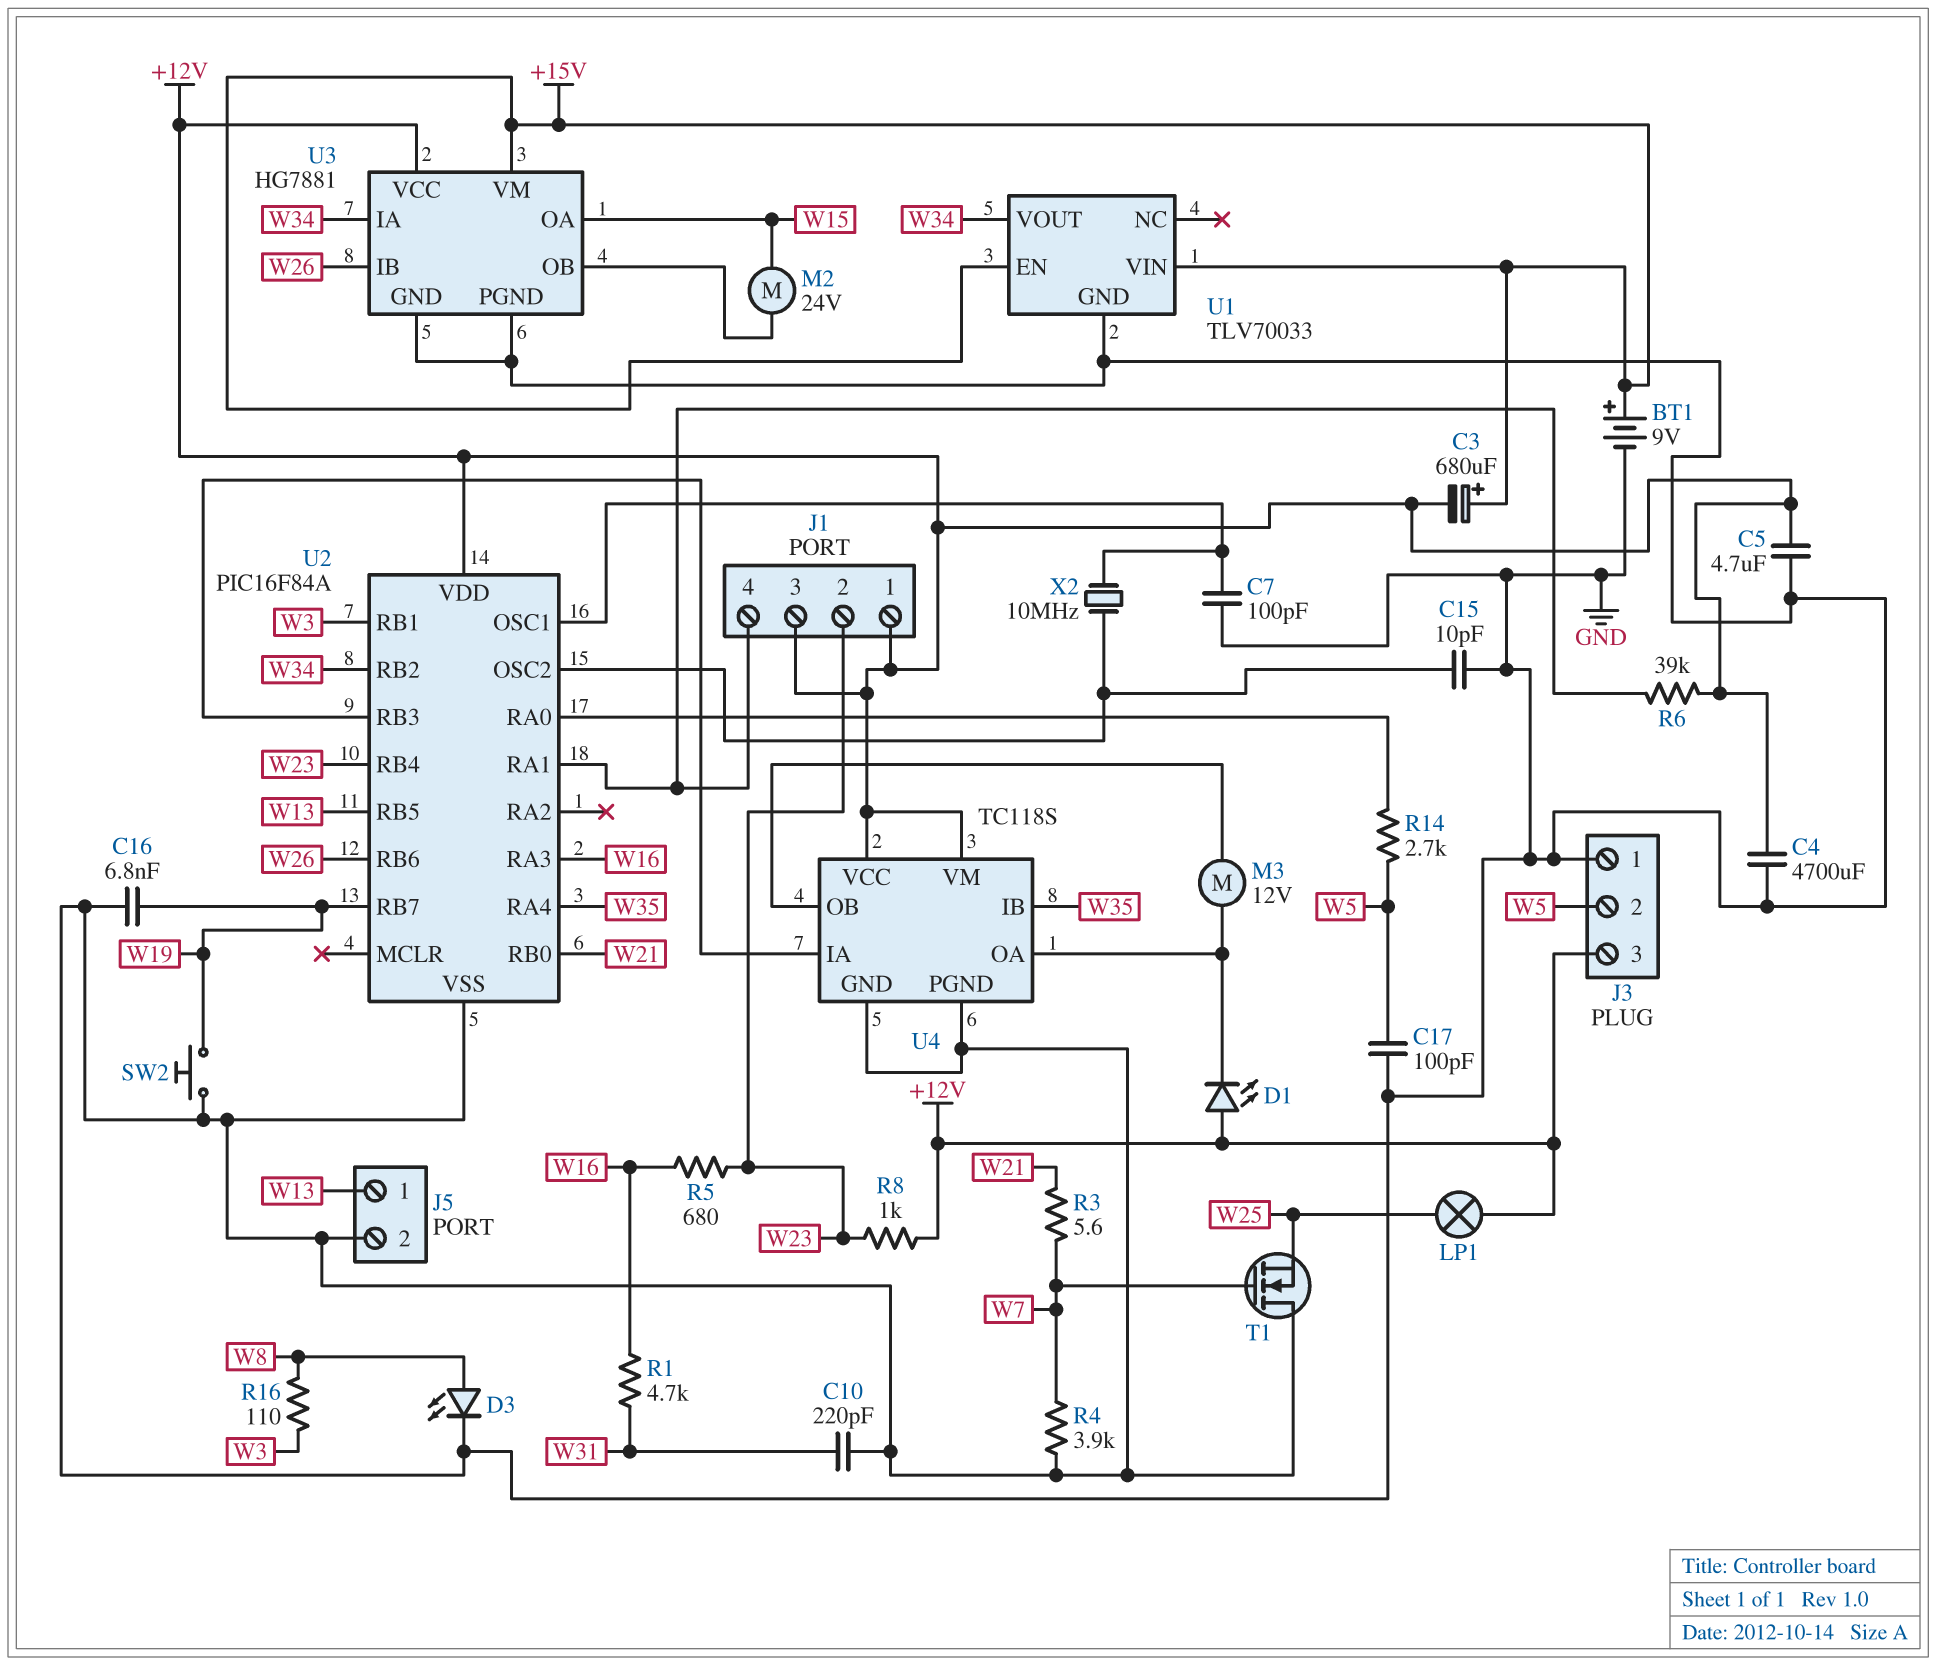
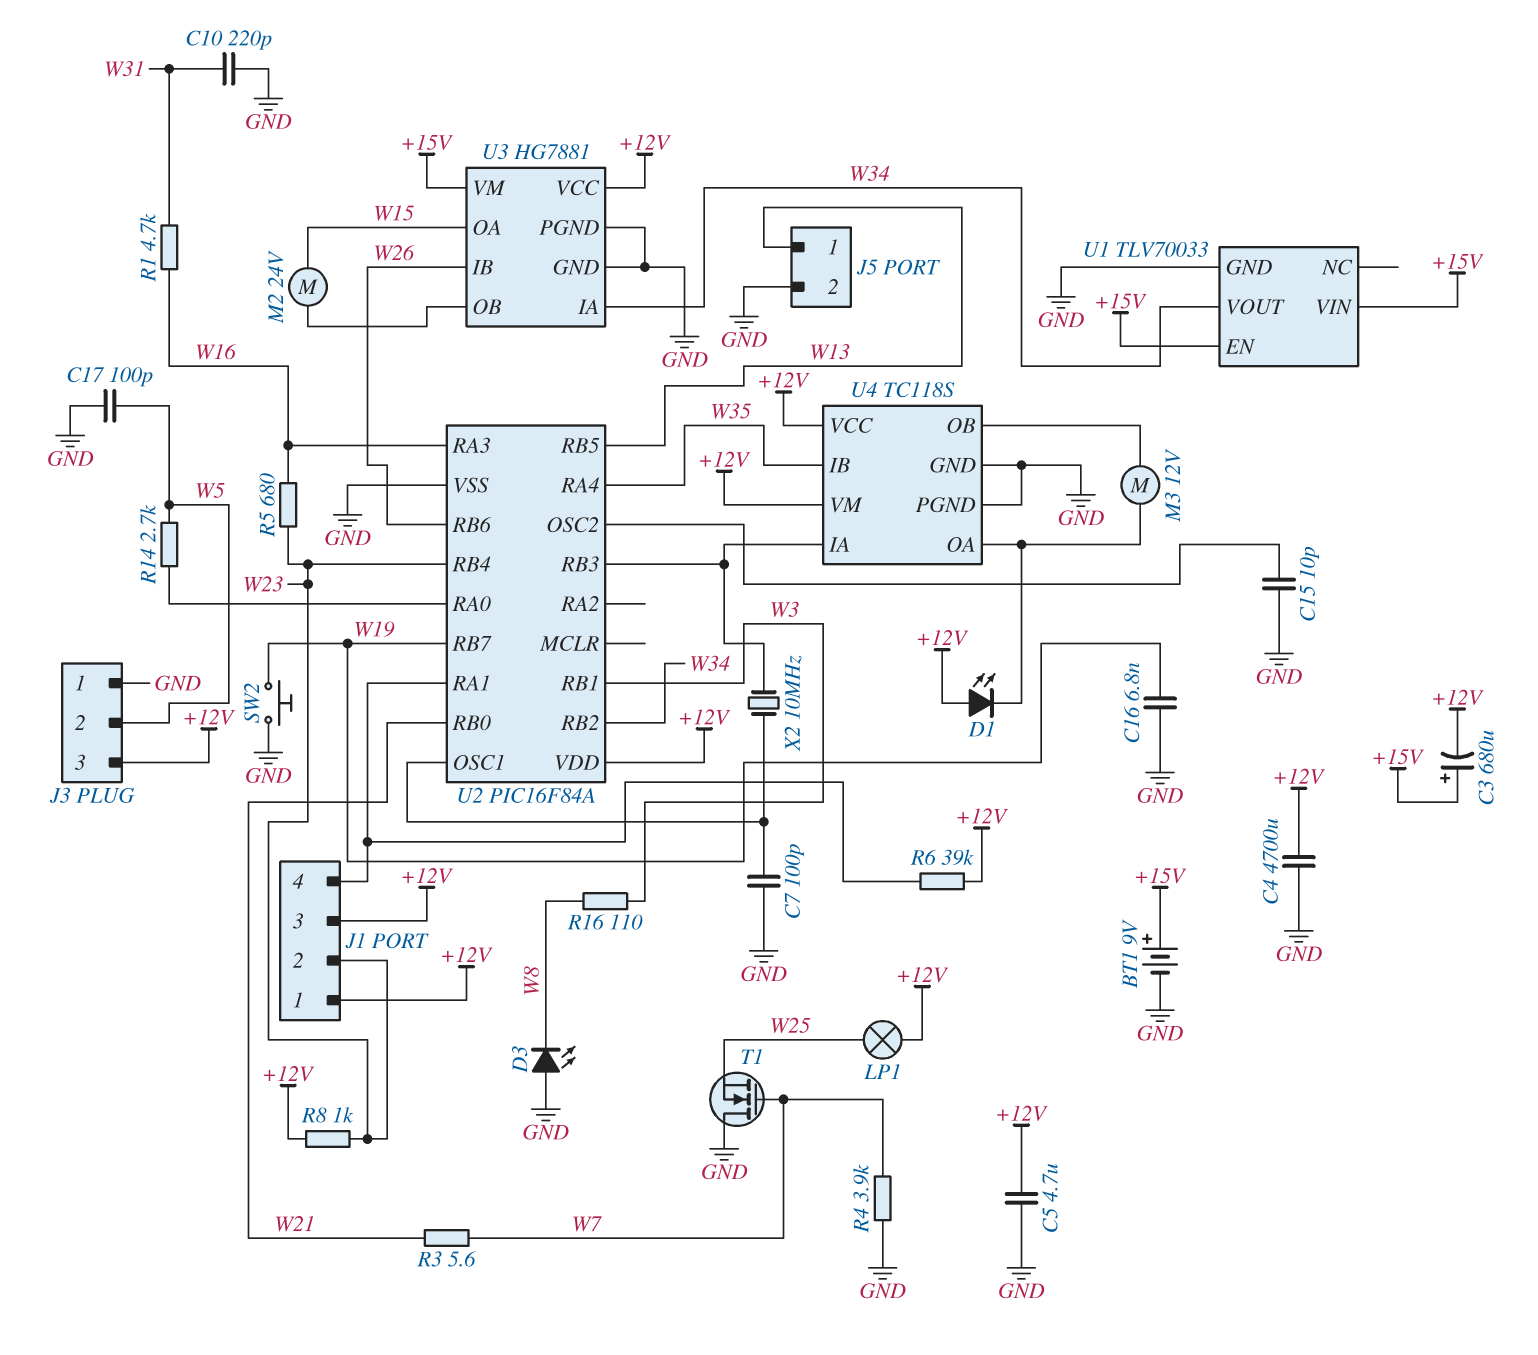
D3: LED (A W8, K GND) -> LED (A GND, K W8)
X2: 10MHz (U2/OSC1, U2/OSC2) -> 10MHz (U2/OSC1, U2/RB3)

